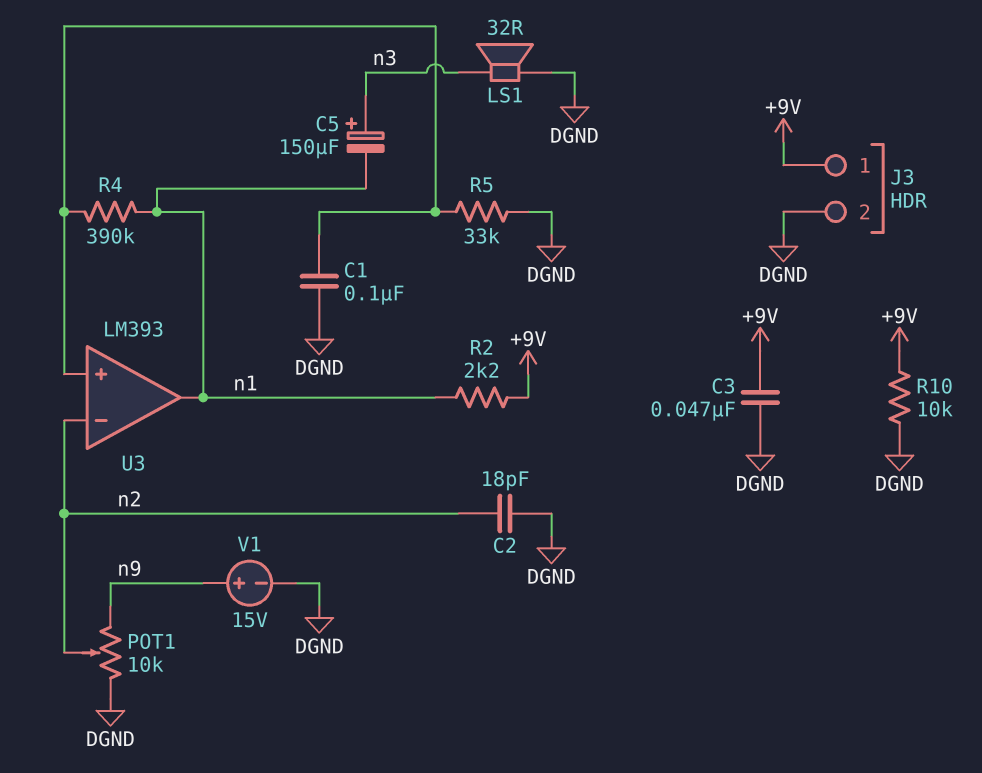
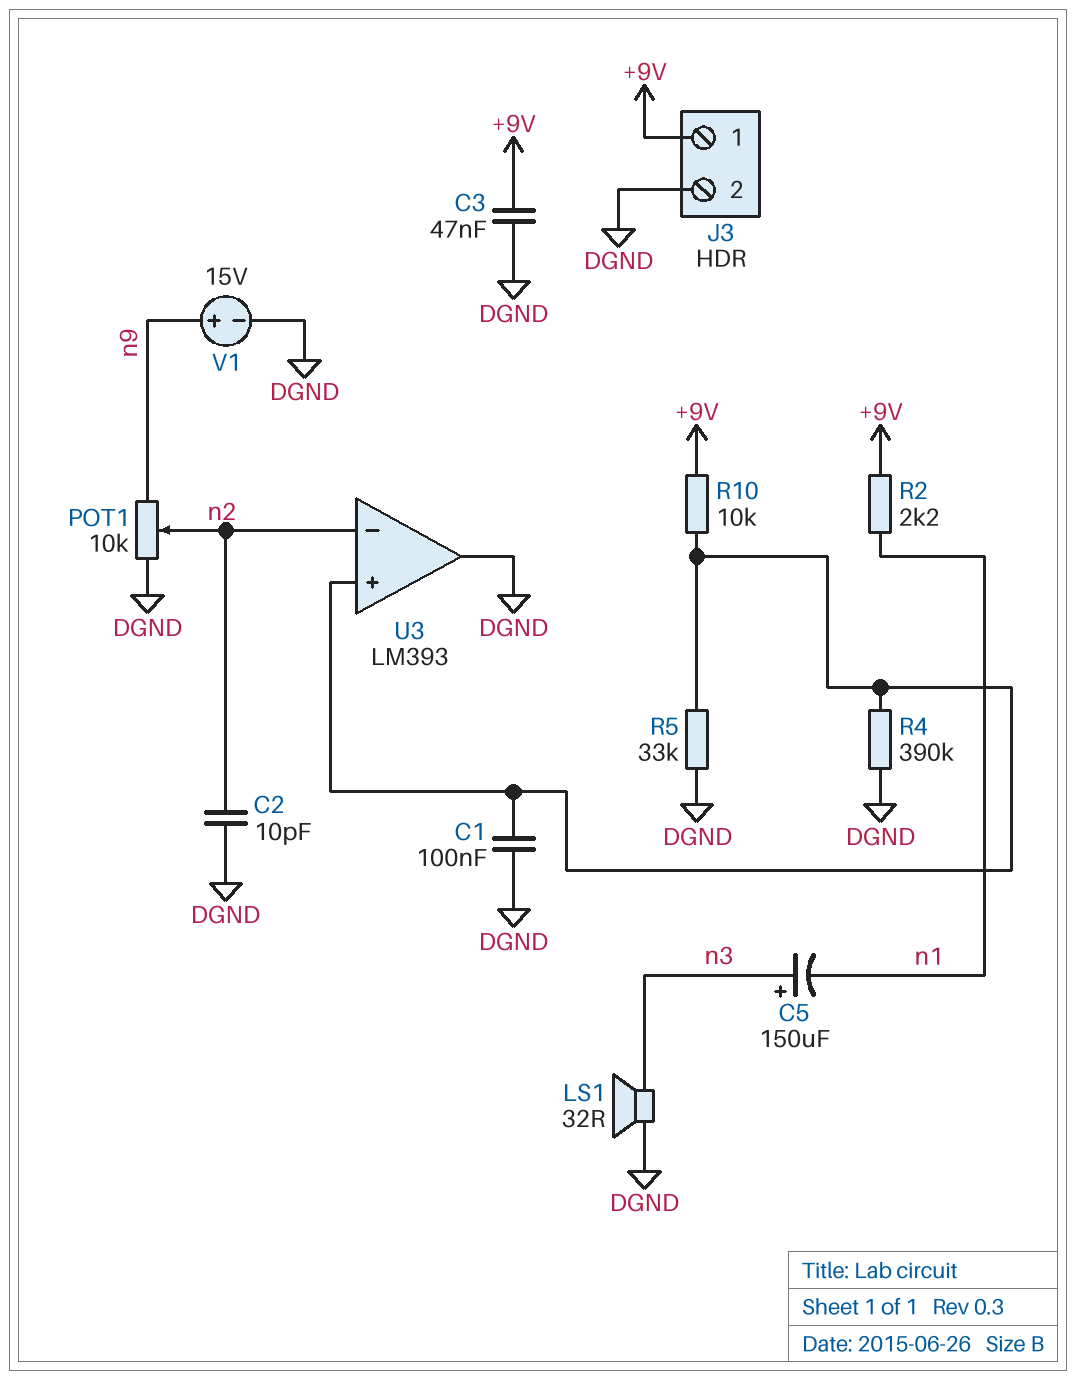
C2: 18pF (DGND, n2) -> 10pF (DGND, n2)
R4: 390k (U3/in+, n1) -> 390k (DGND, U3/in+)
R10: 10k (+9V, DGND) -> 10k (+9V, U3/in+)
U3 pin out: n1 -> DGND

